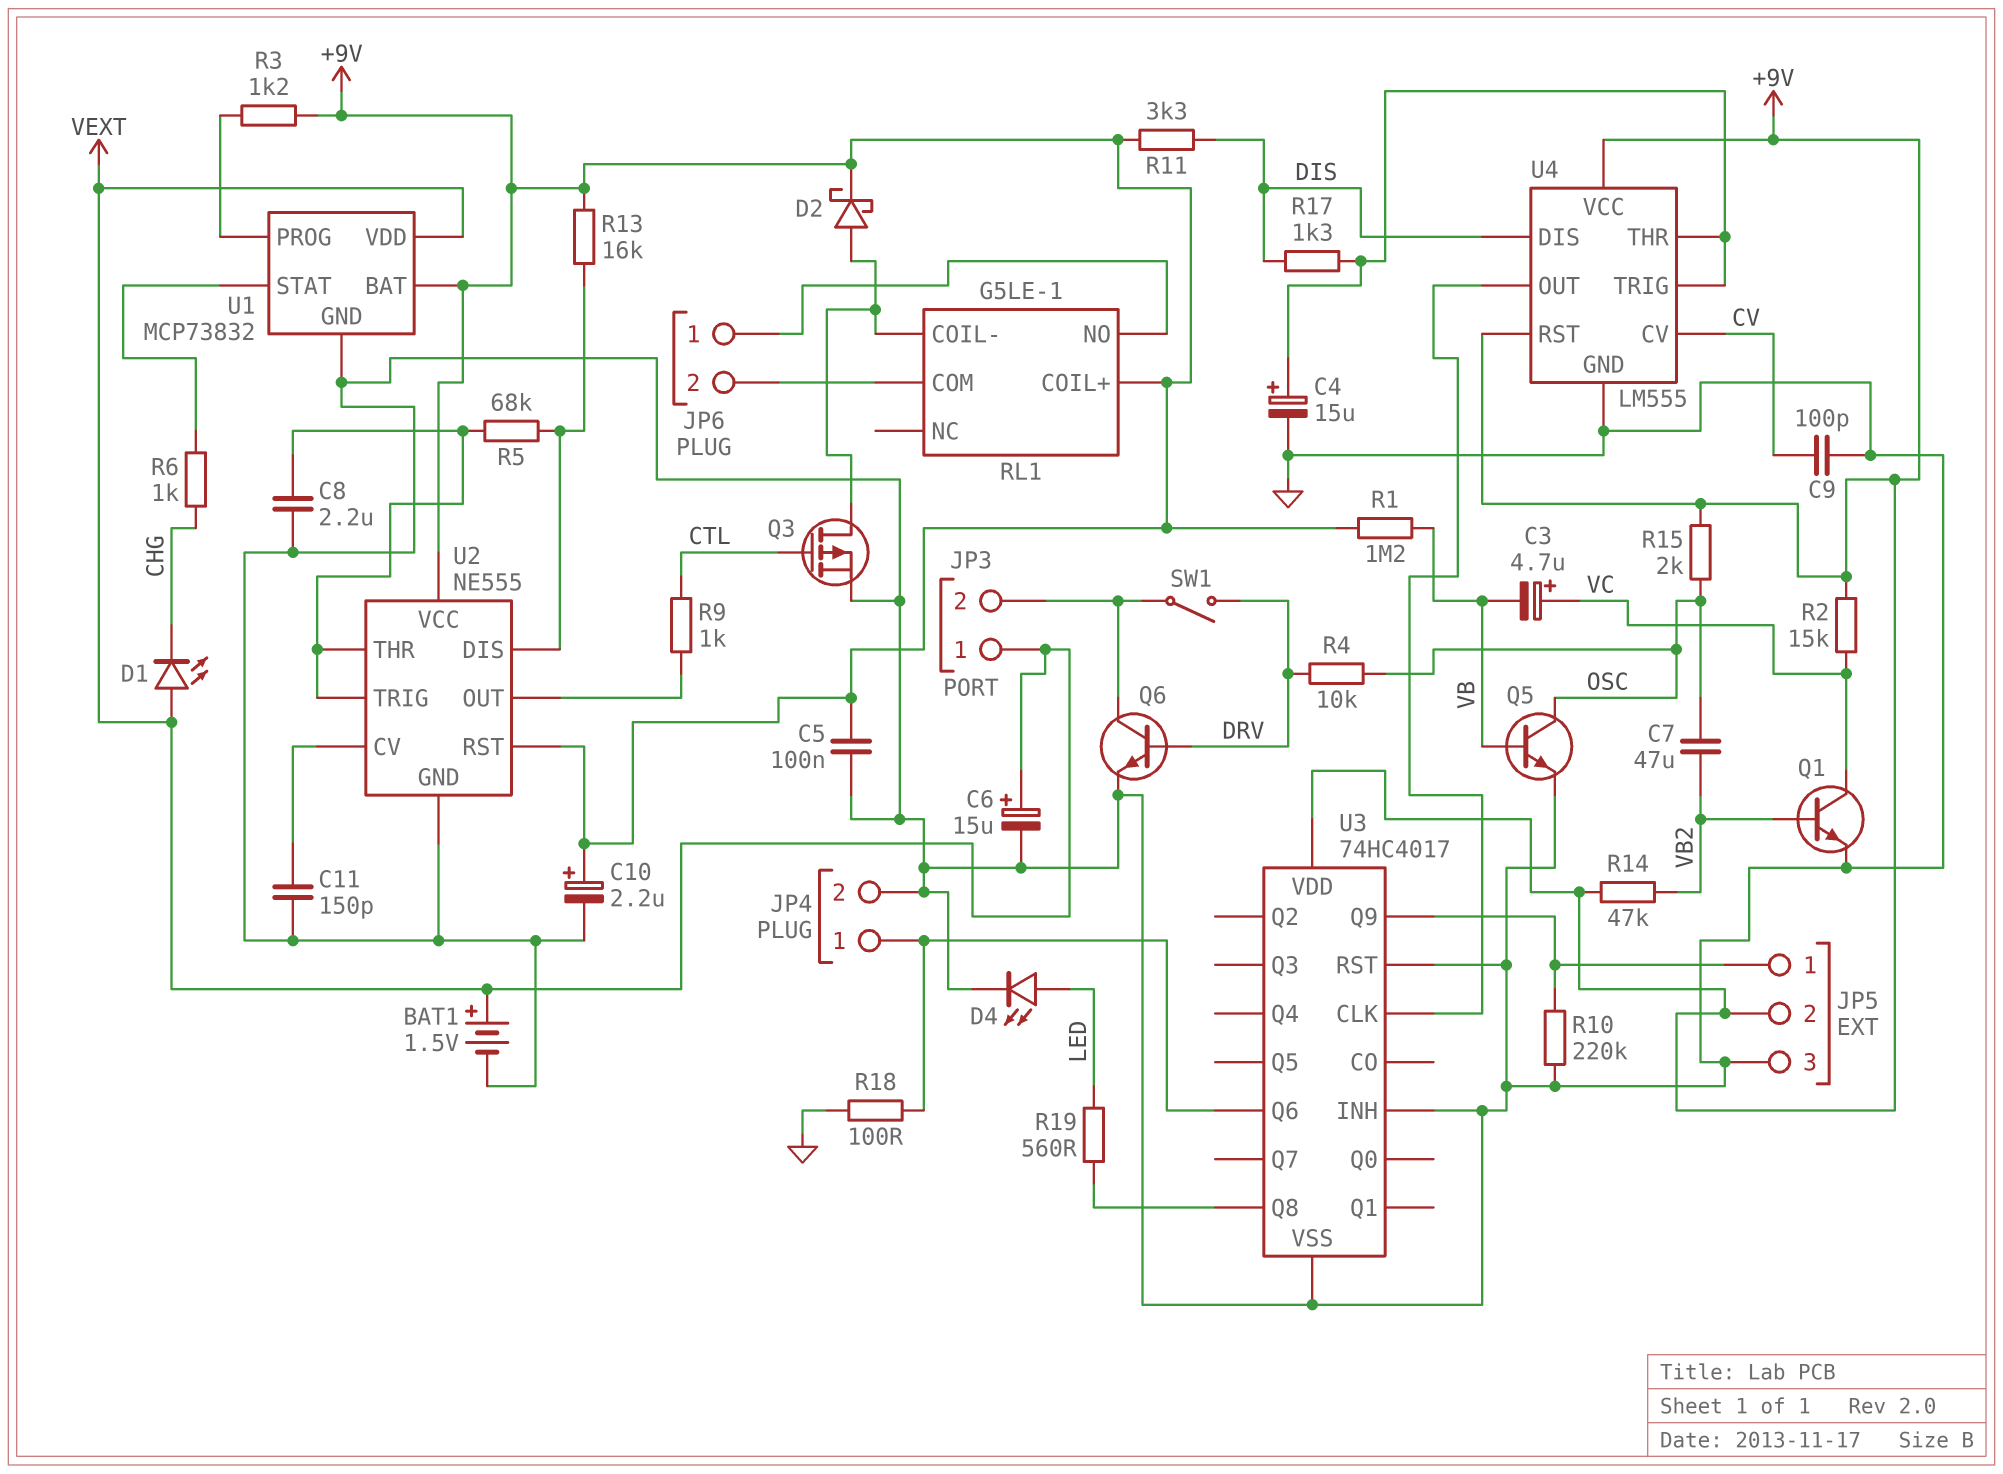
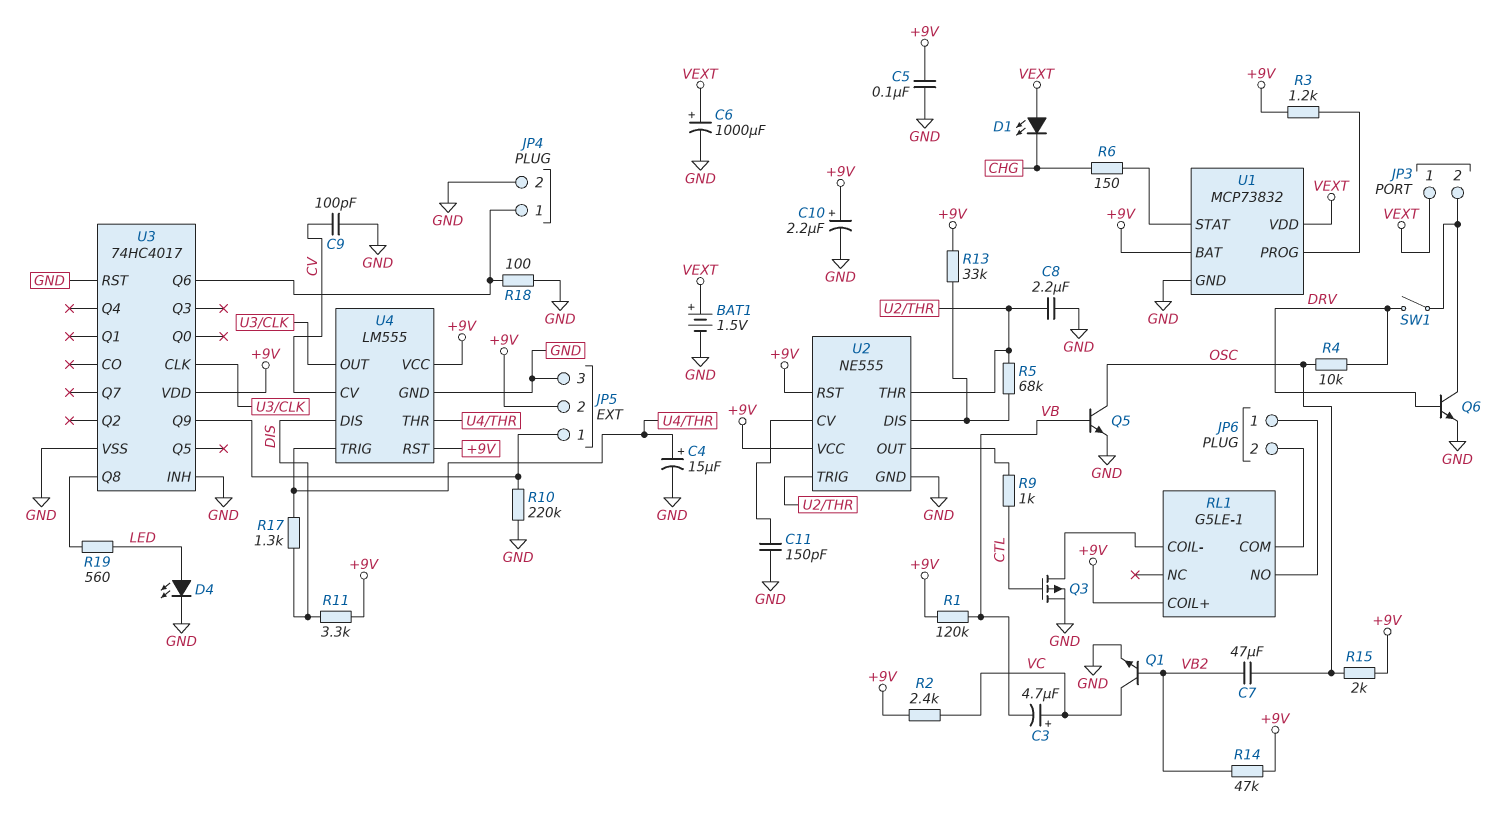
C6: 15uF (plus VEXT, minus GND) -> 1000uF (plus VEXT, minus GND)
D2: schottky (A RL1/COIL-, K +9V) -> none
R1: 1.2M (+9V, VB) -> 120k (+9V, VB)
R2: 15k (+9V, VC) -> 2.4k (+9V, VC)
R6: 1k (CHG, U1/STAT) -> 150 (CHG, U1/STAT)
R13: 16k (+9V, U2/DIS) -> 33k (+9V, U2/DIS)

